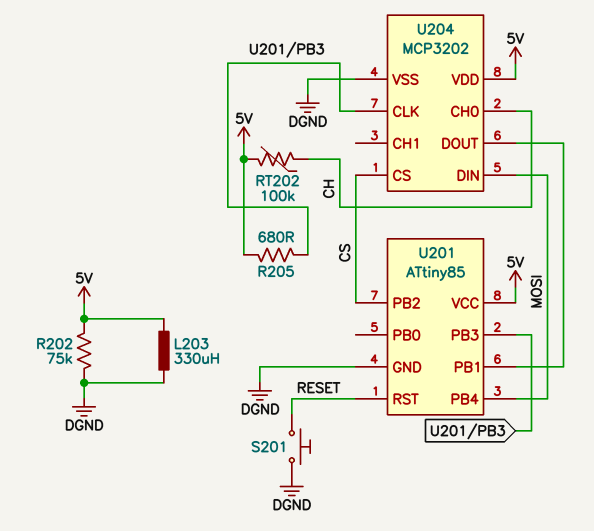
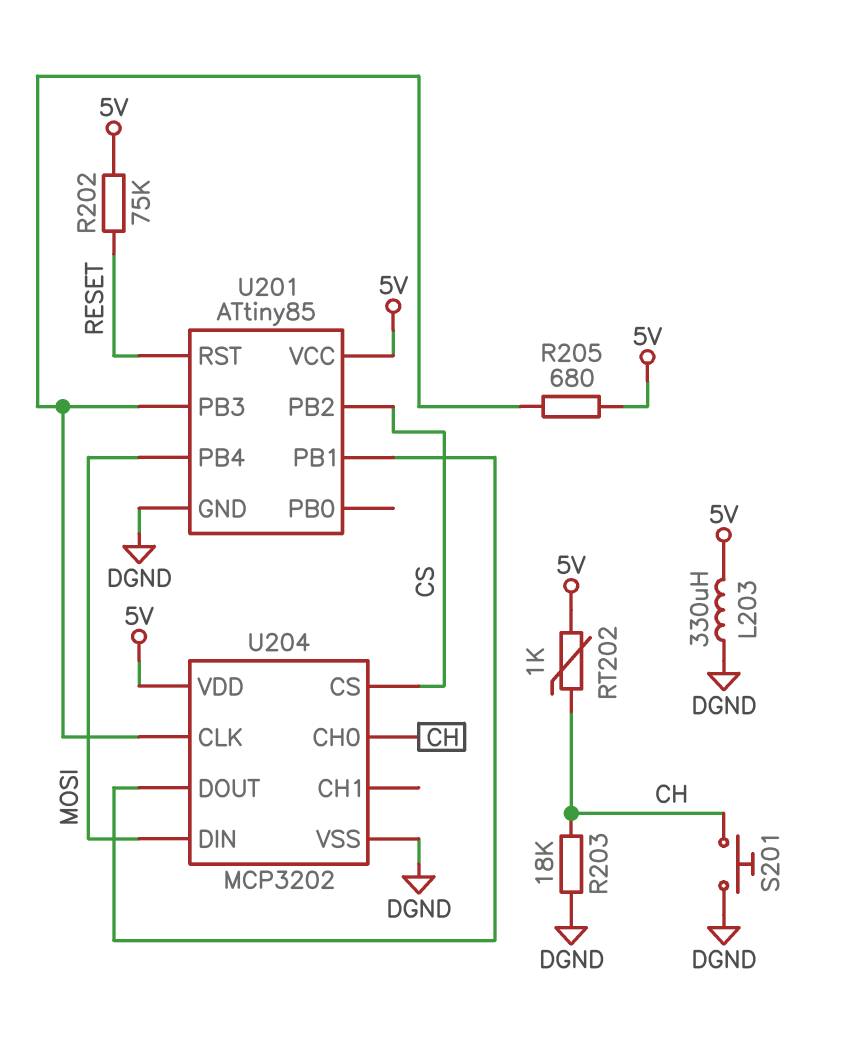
R202: 75k (5V, DGND) -> 75k (5V, RESET)
R203: none -> 18k (CH, DGND)
RT202: 100k (5V, CH) -> 1k (5V, CH)
S201: button (DGND, RESET) -> button (CH, DGND)

